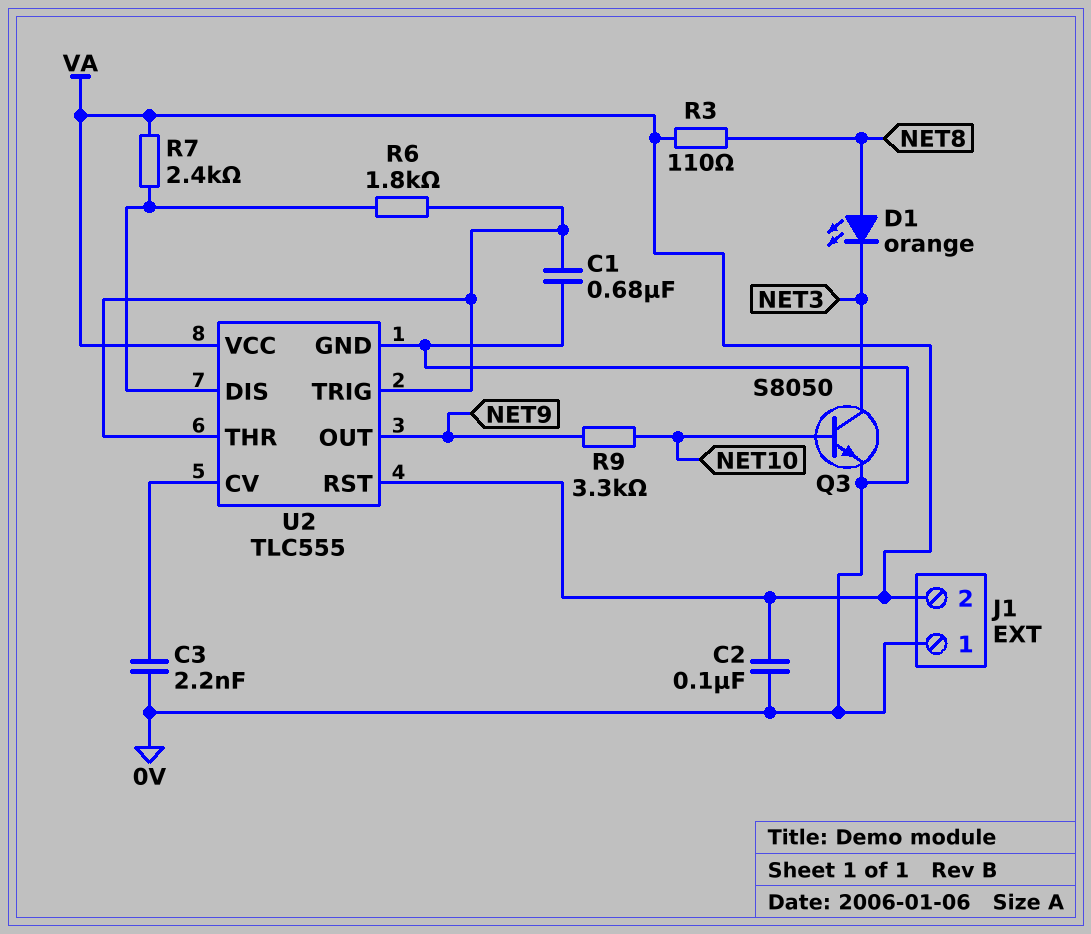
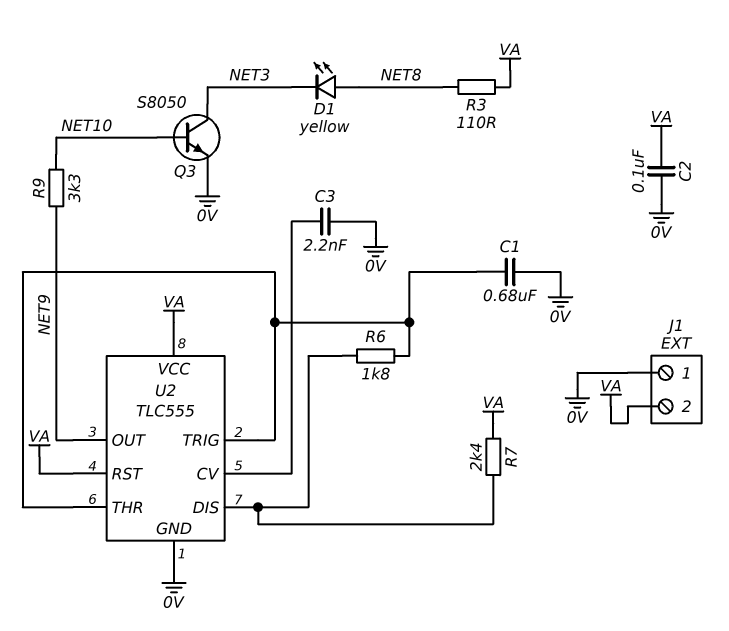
D1: LED orange (A NET8, K NET3) -> LED yellow (A NET8, K NET3)

